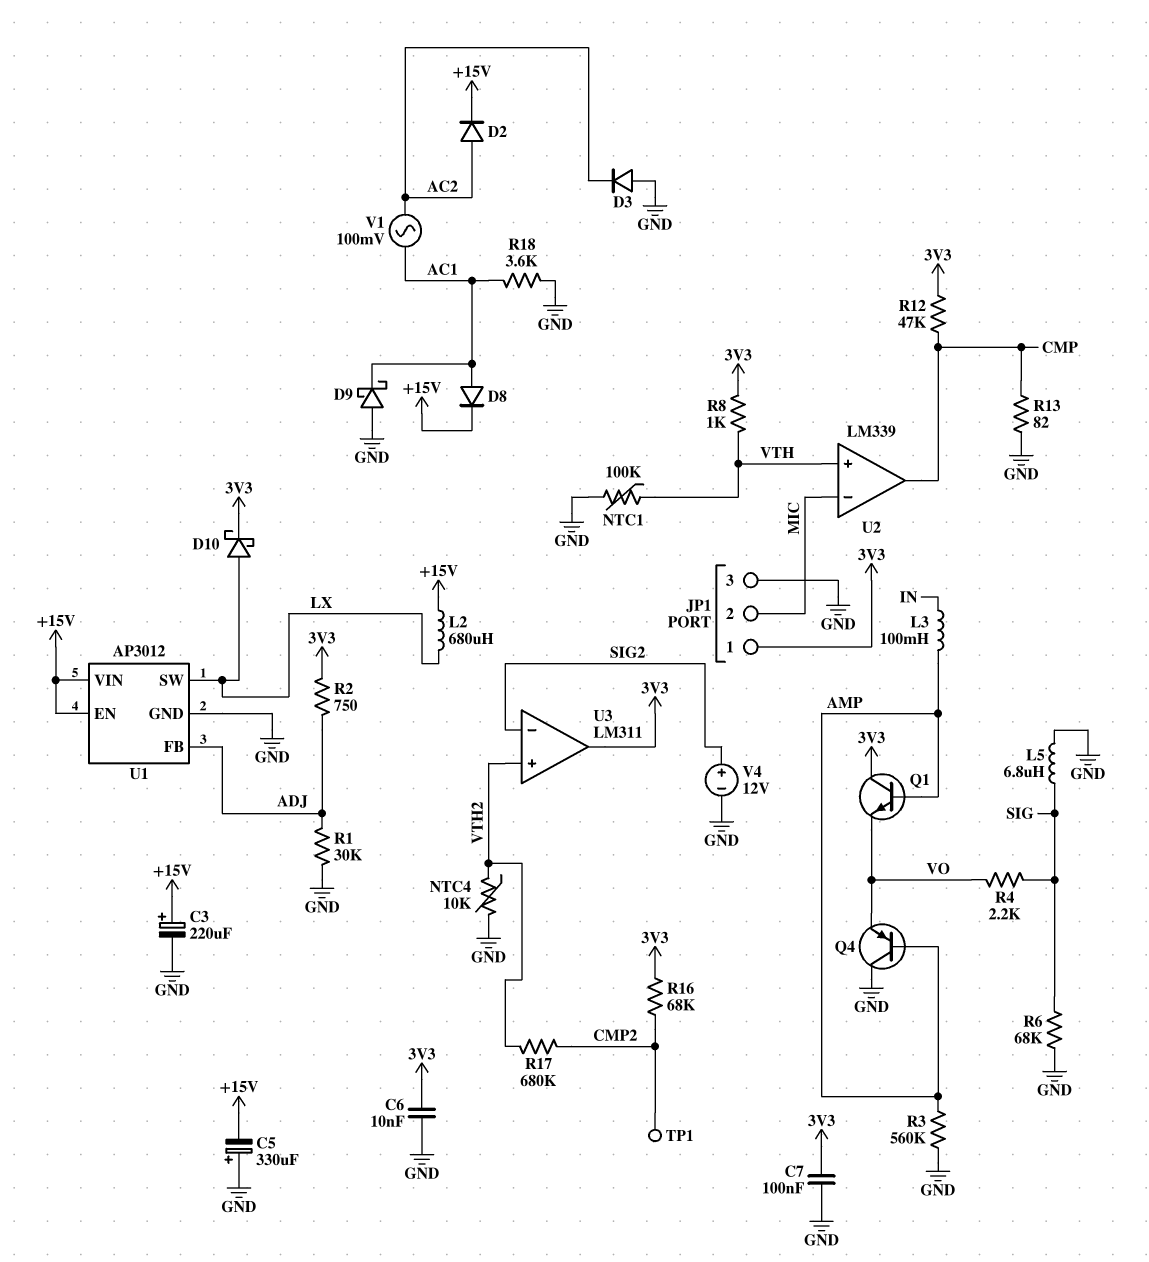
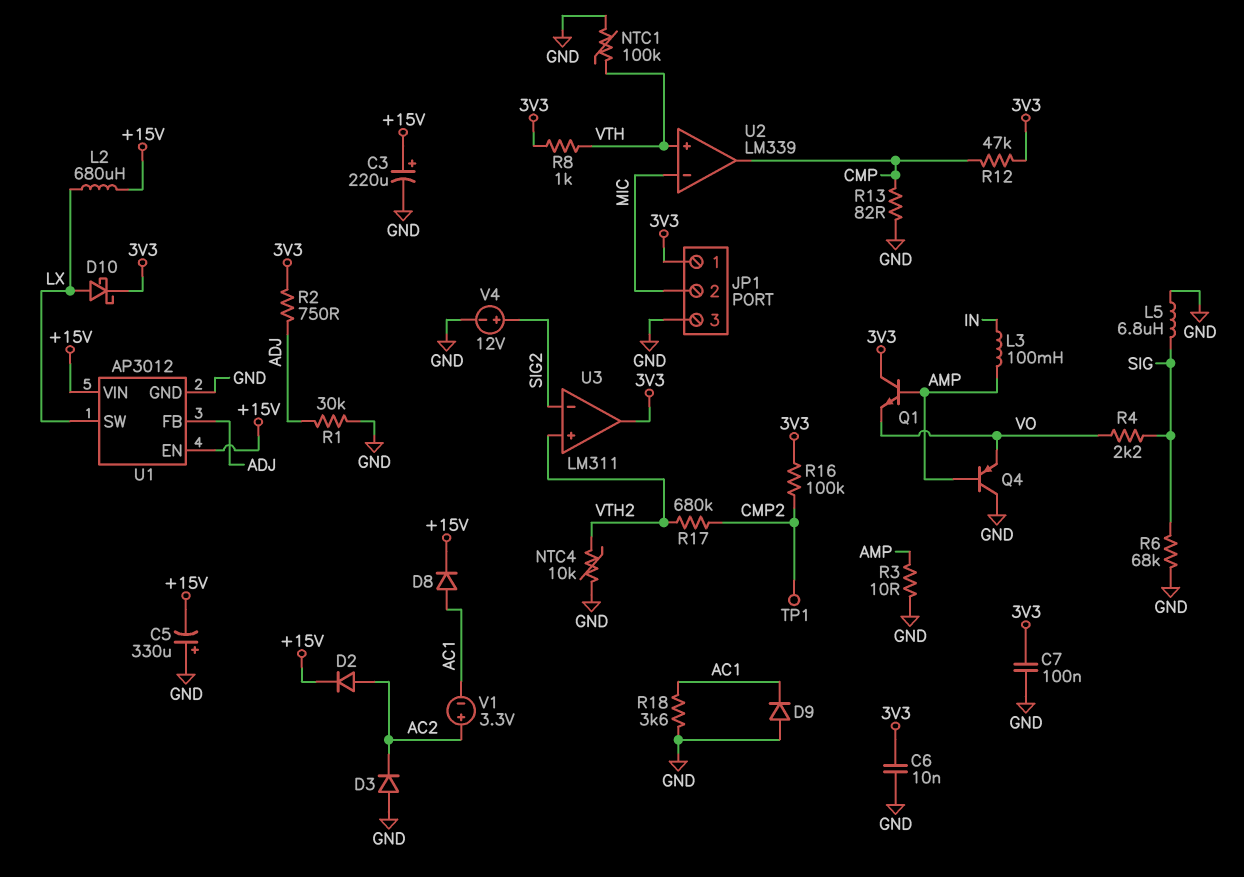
D9: schottky (A GND, K AC1) -> diode (A GND, K AC1)
R3: 560k (AMP, GND) -> 10 (AMP, GND)
R16: 68k (3V3, CMP2) -> 100k (3V3, CMP2)
V1: AC 100mV (AC1, AC2) -> 3.3V (plus AC2, minus AC1)

